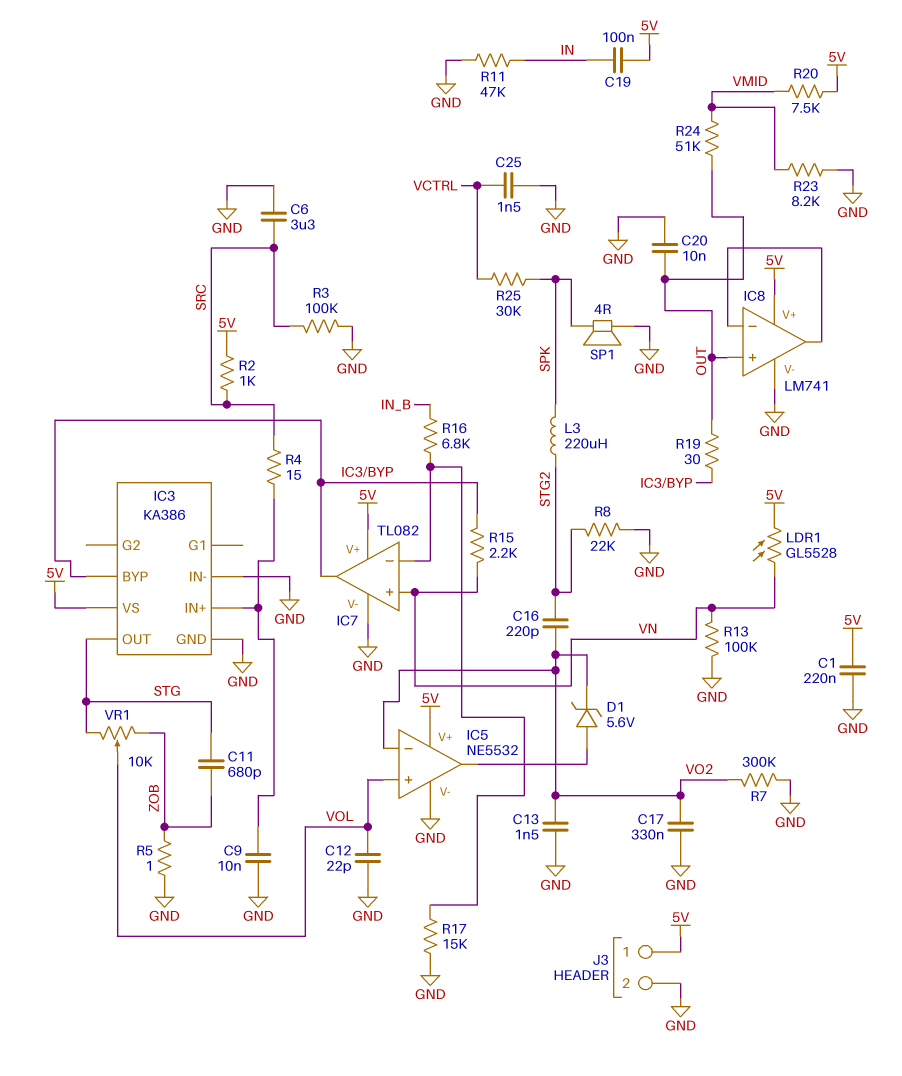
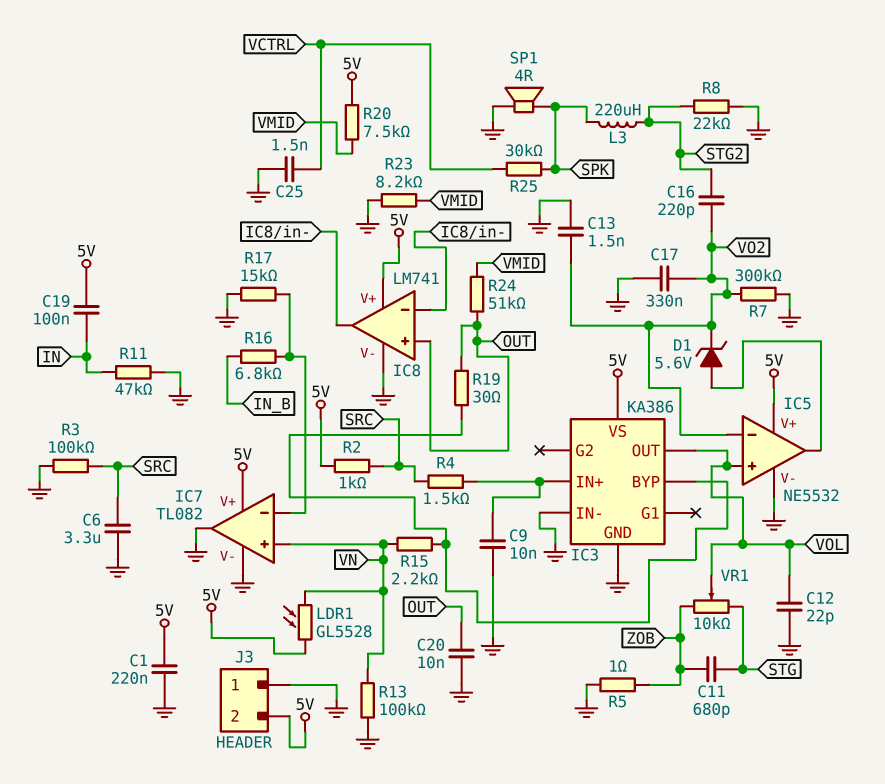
IC3 pin OUT: STG -> VOL
IC7 pin out: IC3/BYP -> GND
J3 pin 1: 5V -> GND
J3 pin 2: GND -> 5V
R4: 15 (IC3/IN+, SRC) -> 1.5k (IC3/IN+, SRC)

